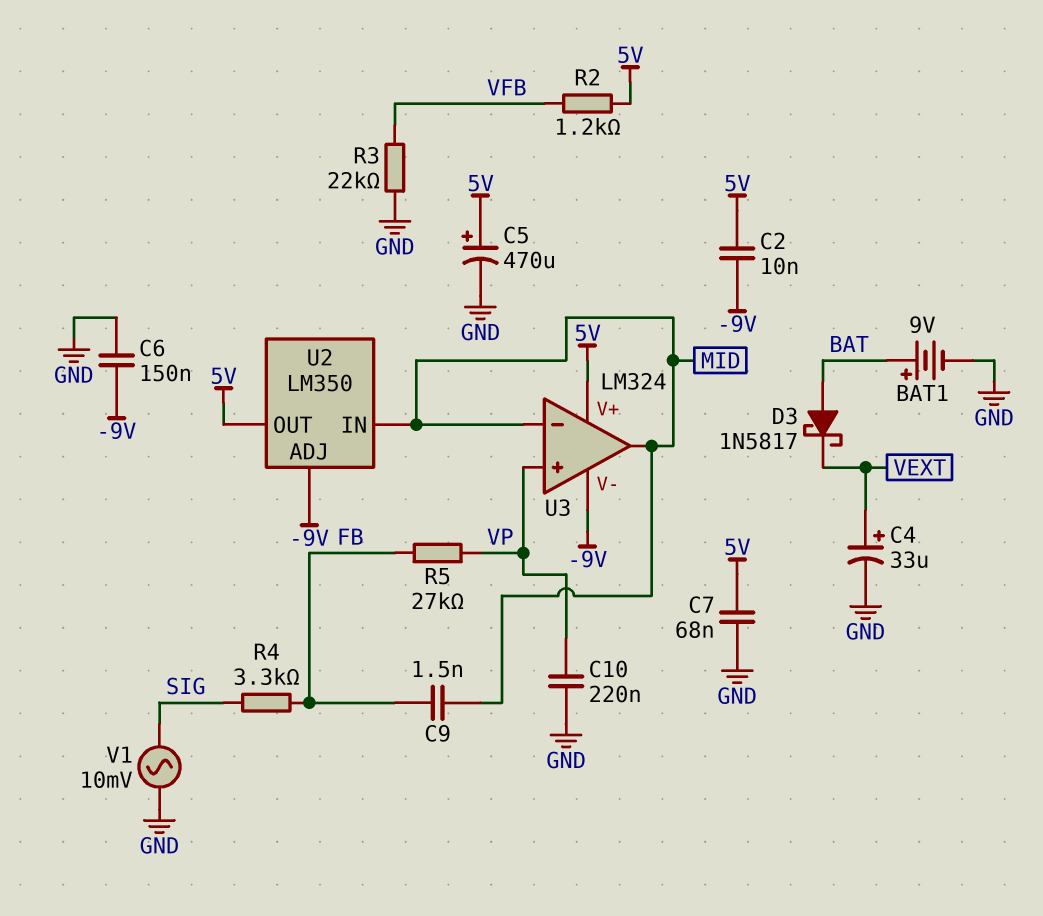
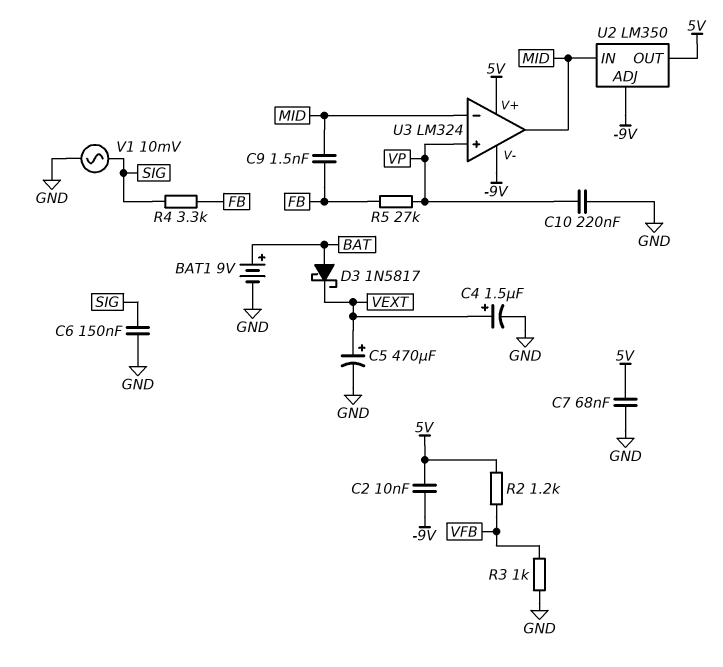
C4: 33uF (plus VEXT, minus GND) -> 1.5uF (plus VEXT, minus GND)
C5: 470uF (plus 5V, minus GND) -> 470uF (plus VEXT, minus GND)
C6: 150nF (-9V, GND) -> 150nF (GND, SIG)
R3: 22k (GND, VFB) -> 1k (GND, VFB)

